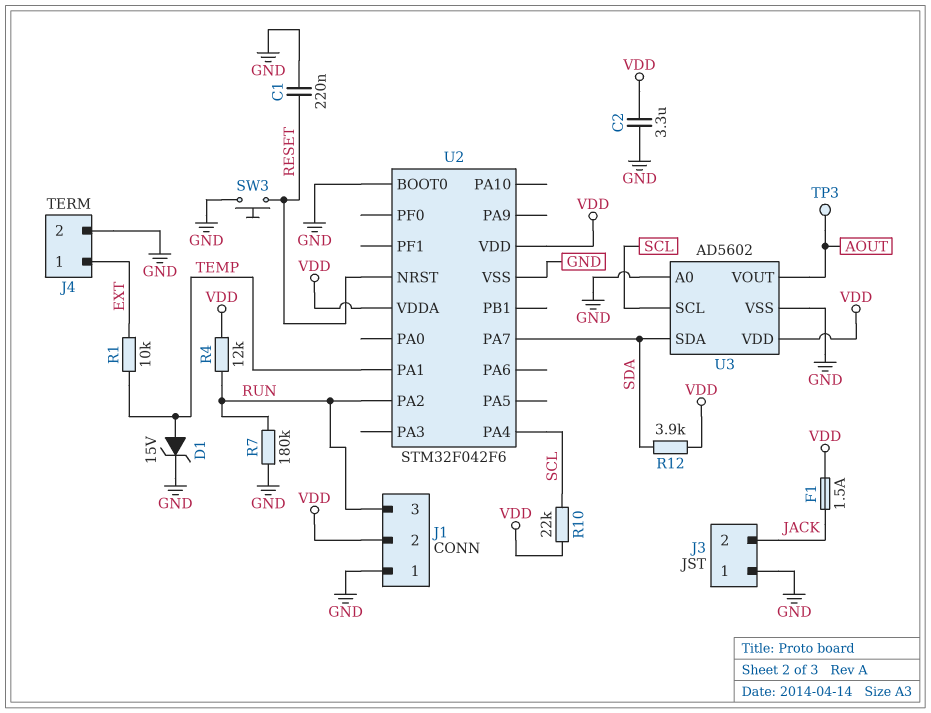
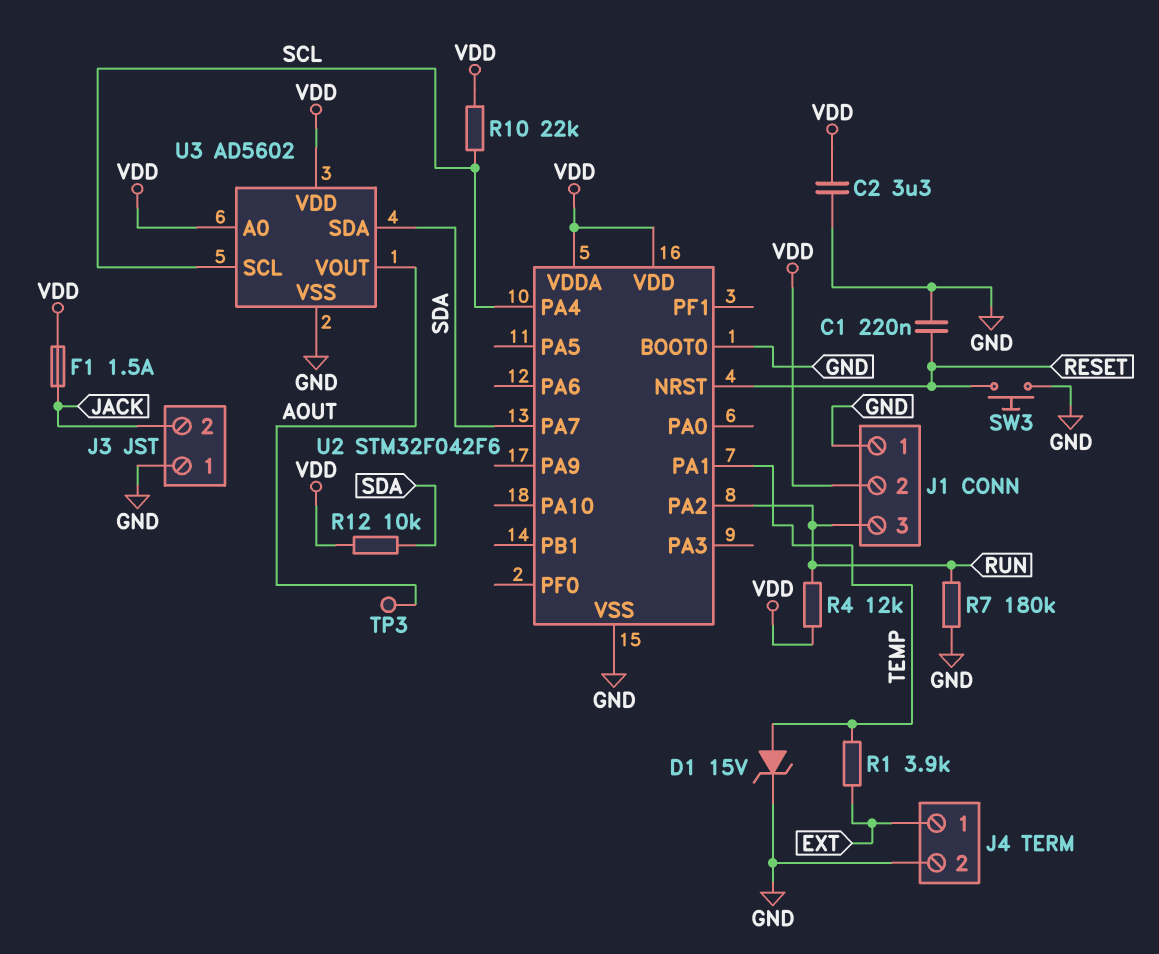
R1: 10k (EXT, TEMP) -> 3.9k (EXT, TEMP)
R12: 3.9k (SDA, VDD) -> 10k (SDA, VDD)
U3 pin A0: GND -> VDD

